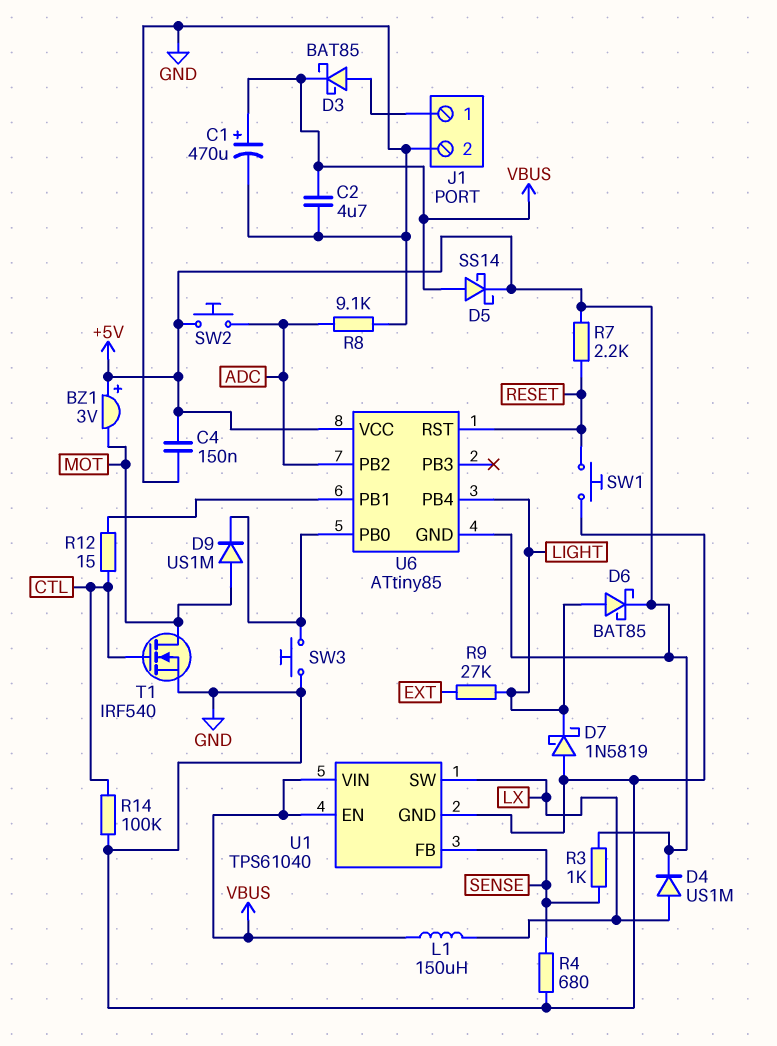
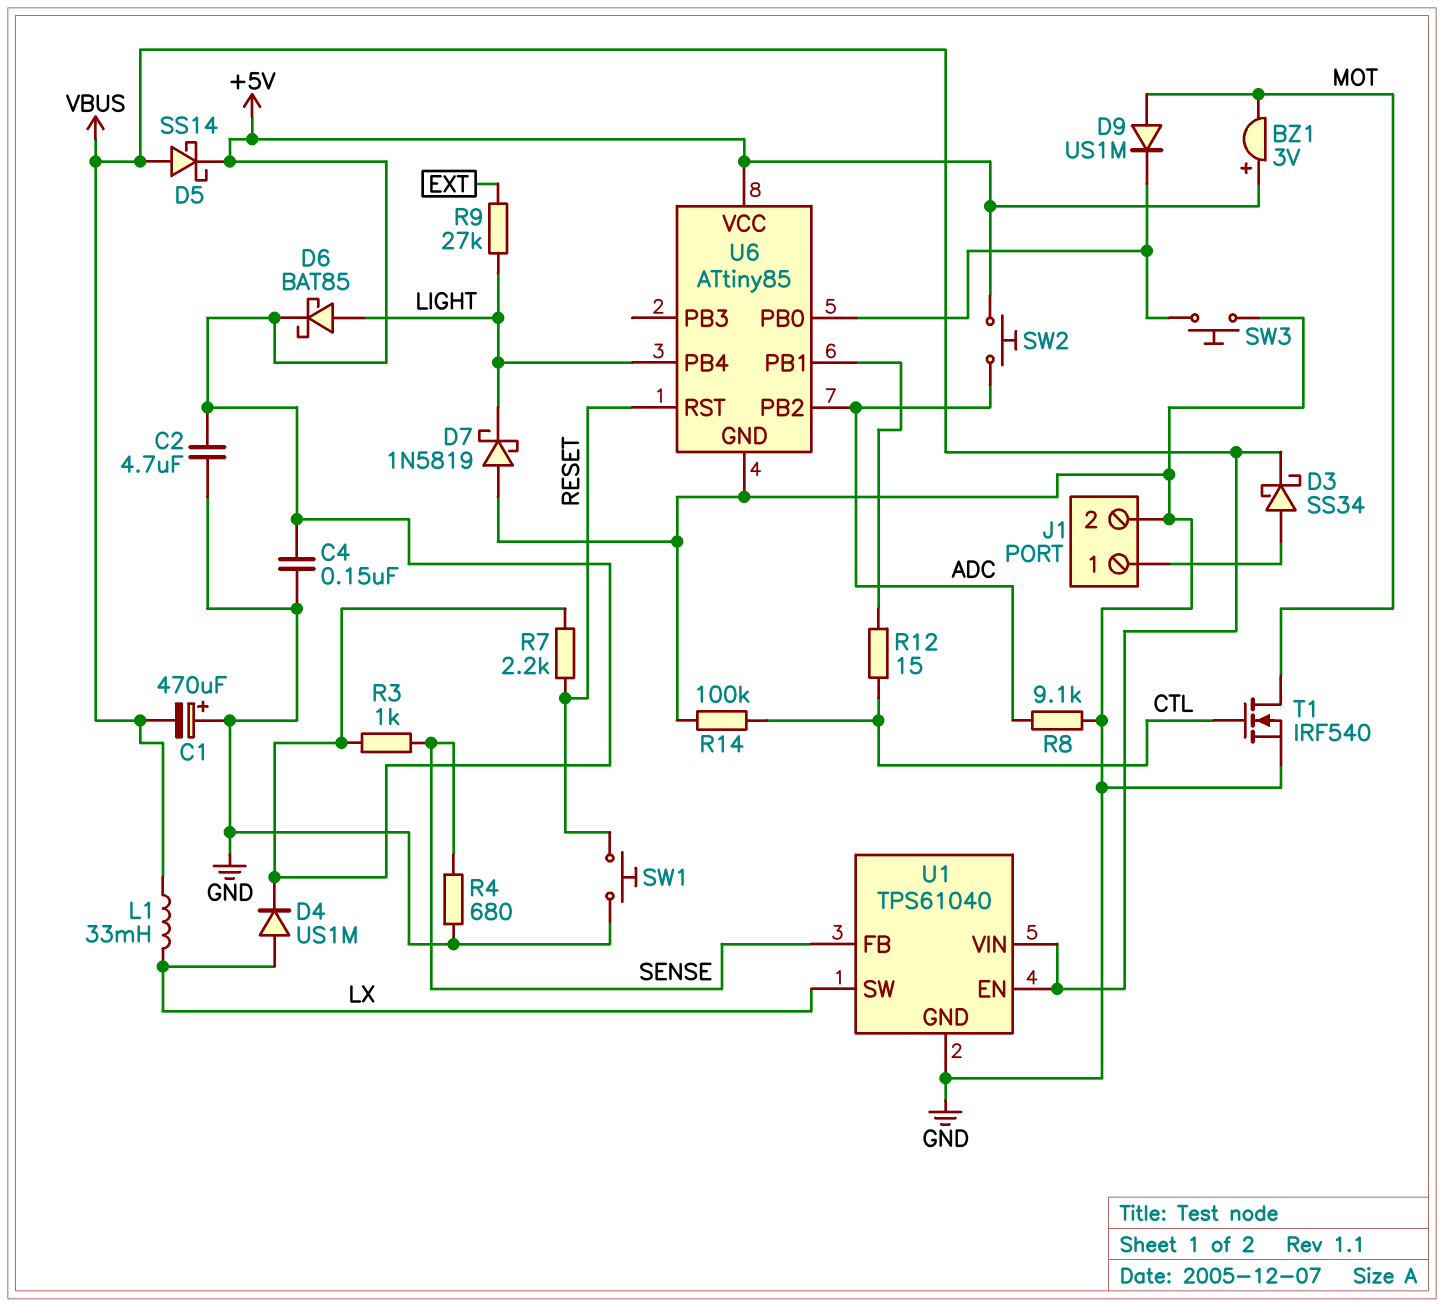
C1: 470uF (plus VBUS, minus GND) -> 470uF (plus GND, minus VBUS)
C2: 4.7uF (GND, VBUS) -> 4.7uF (+5V, GND)
D3: schottky BAT85 (A J1/1, K VBUS) -> schottky SS34 (A J1/1, K VBUS)
L1: 150uH (LX, VBUS) -> 33mH (LX, VBUS)
U6 pin GND: +5V -> GND

